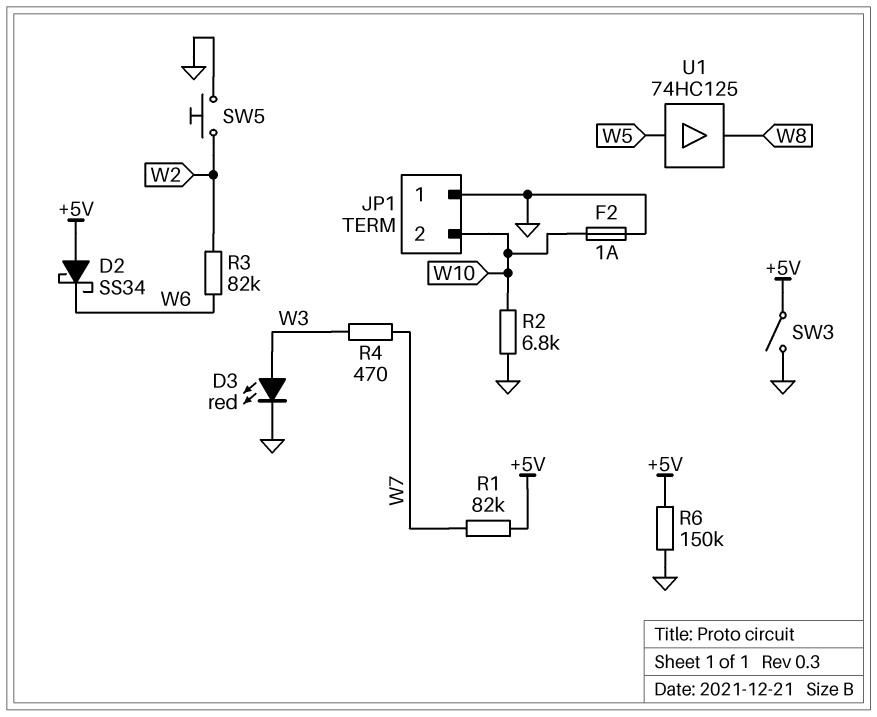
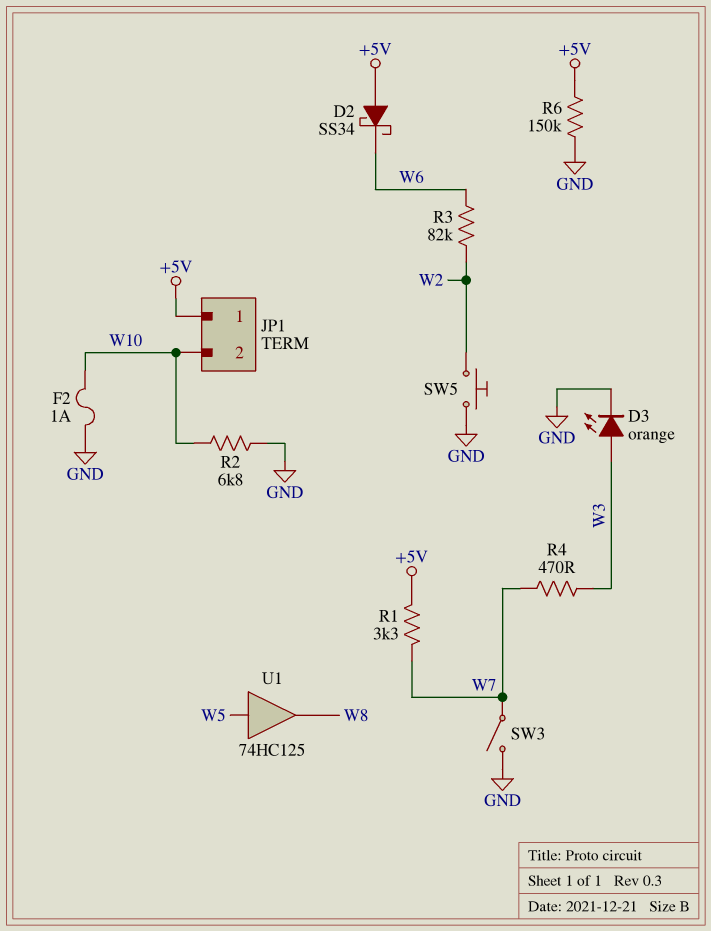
D3: LED red (A W3, K GND) -> LED orange (A W3, K GND)
JP1 pin 1: GND -> +5V
R1: 82k (+5V, W7) -> 3.3k (+5V, W7)
SW3: switch (+5V, GND) -> switch (GND, W7)

